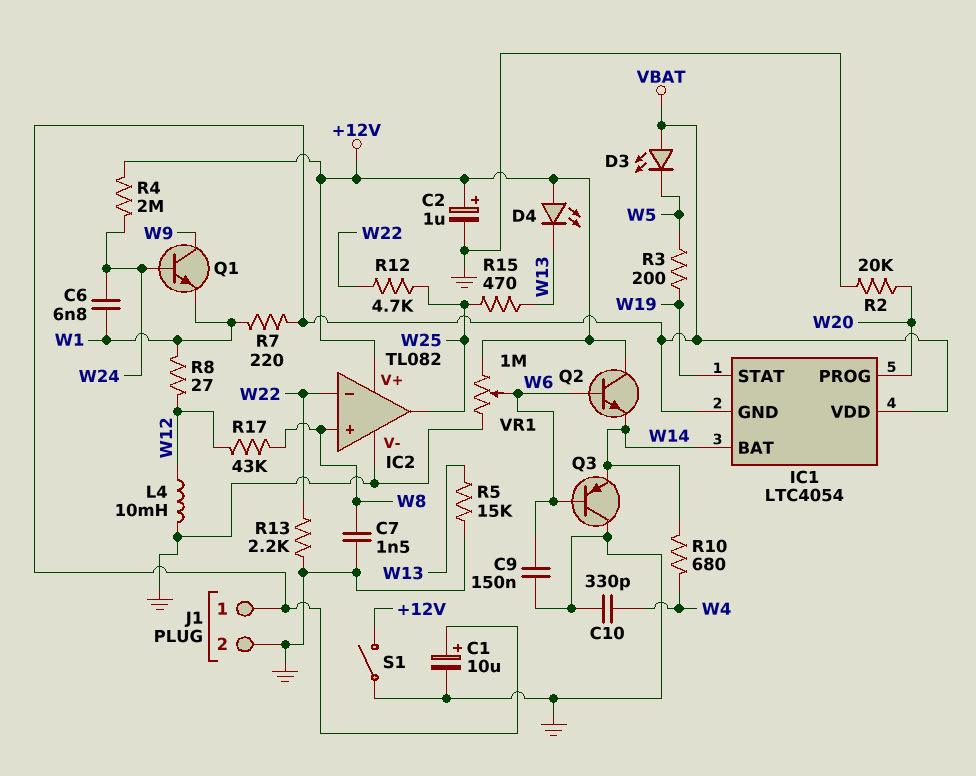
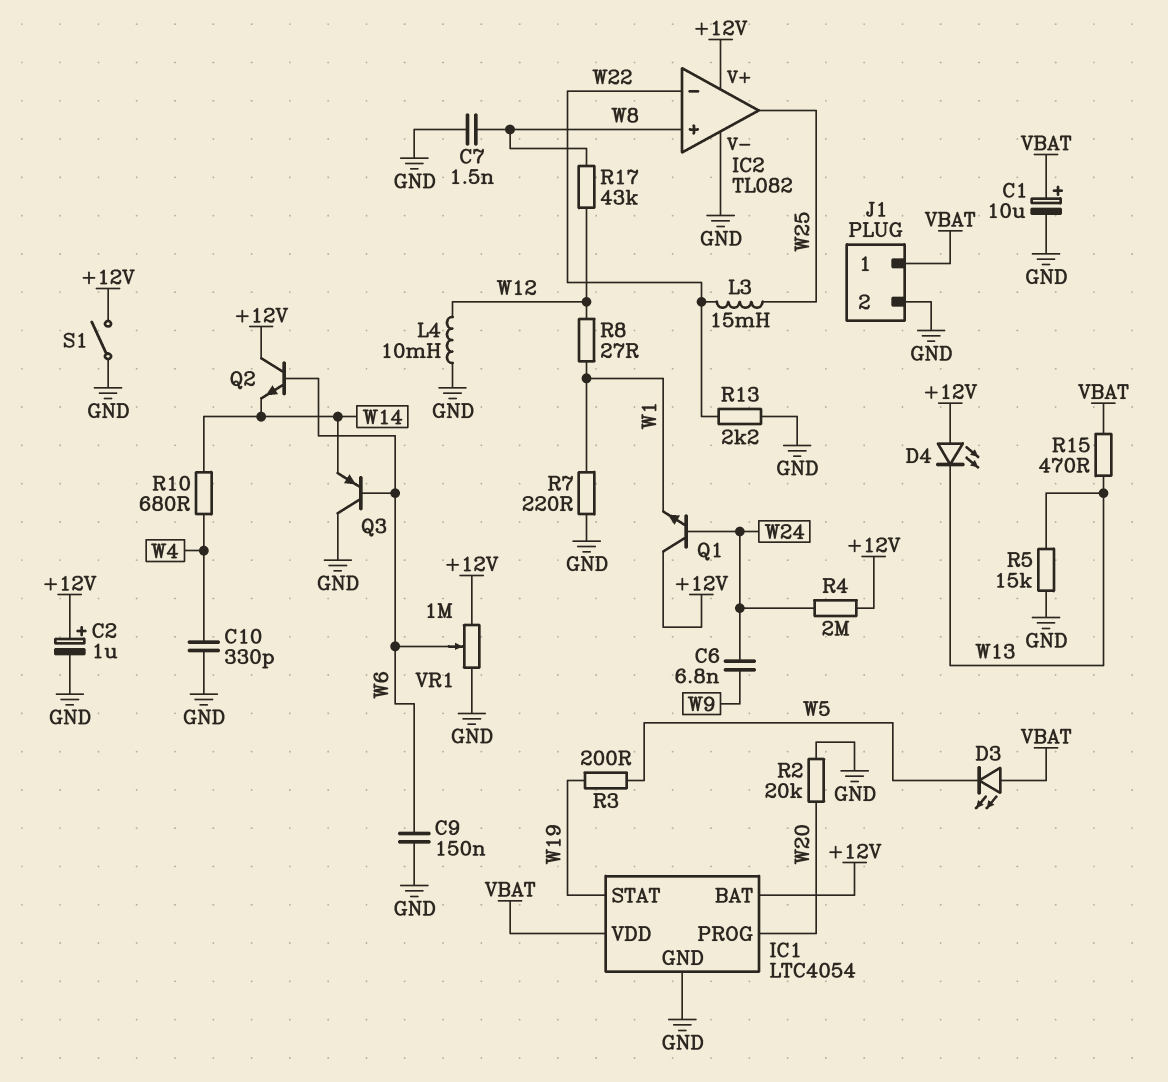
C6: 6.8nF (W1, W24) -> 6.8nF (W9, W24)
IC1 pin BAT: W14 -> +12V
IC1 pin GND: VBAT -> GND
L3: none -> 15mH (W22, W25)
Q1: NPN (B W24, C W9, E W1) -> NPN (B W24, C +12V, E W1)
R7: 220 (VBAT, W1) -> 220 (GND, W1)
R12: 4.7k (W22, W25) -> none
R15: 470 (W13, W25) -> 470 (VBAT, W13)

